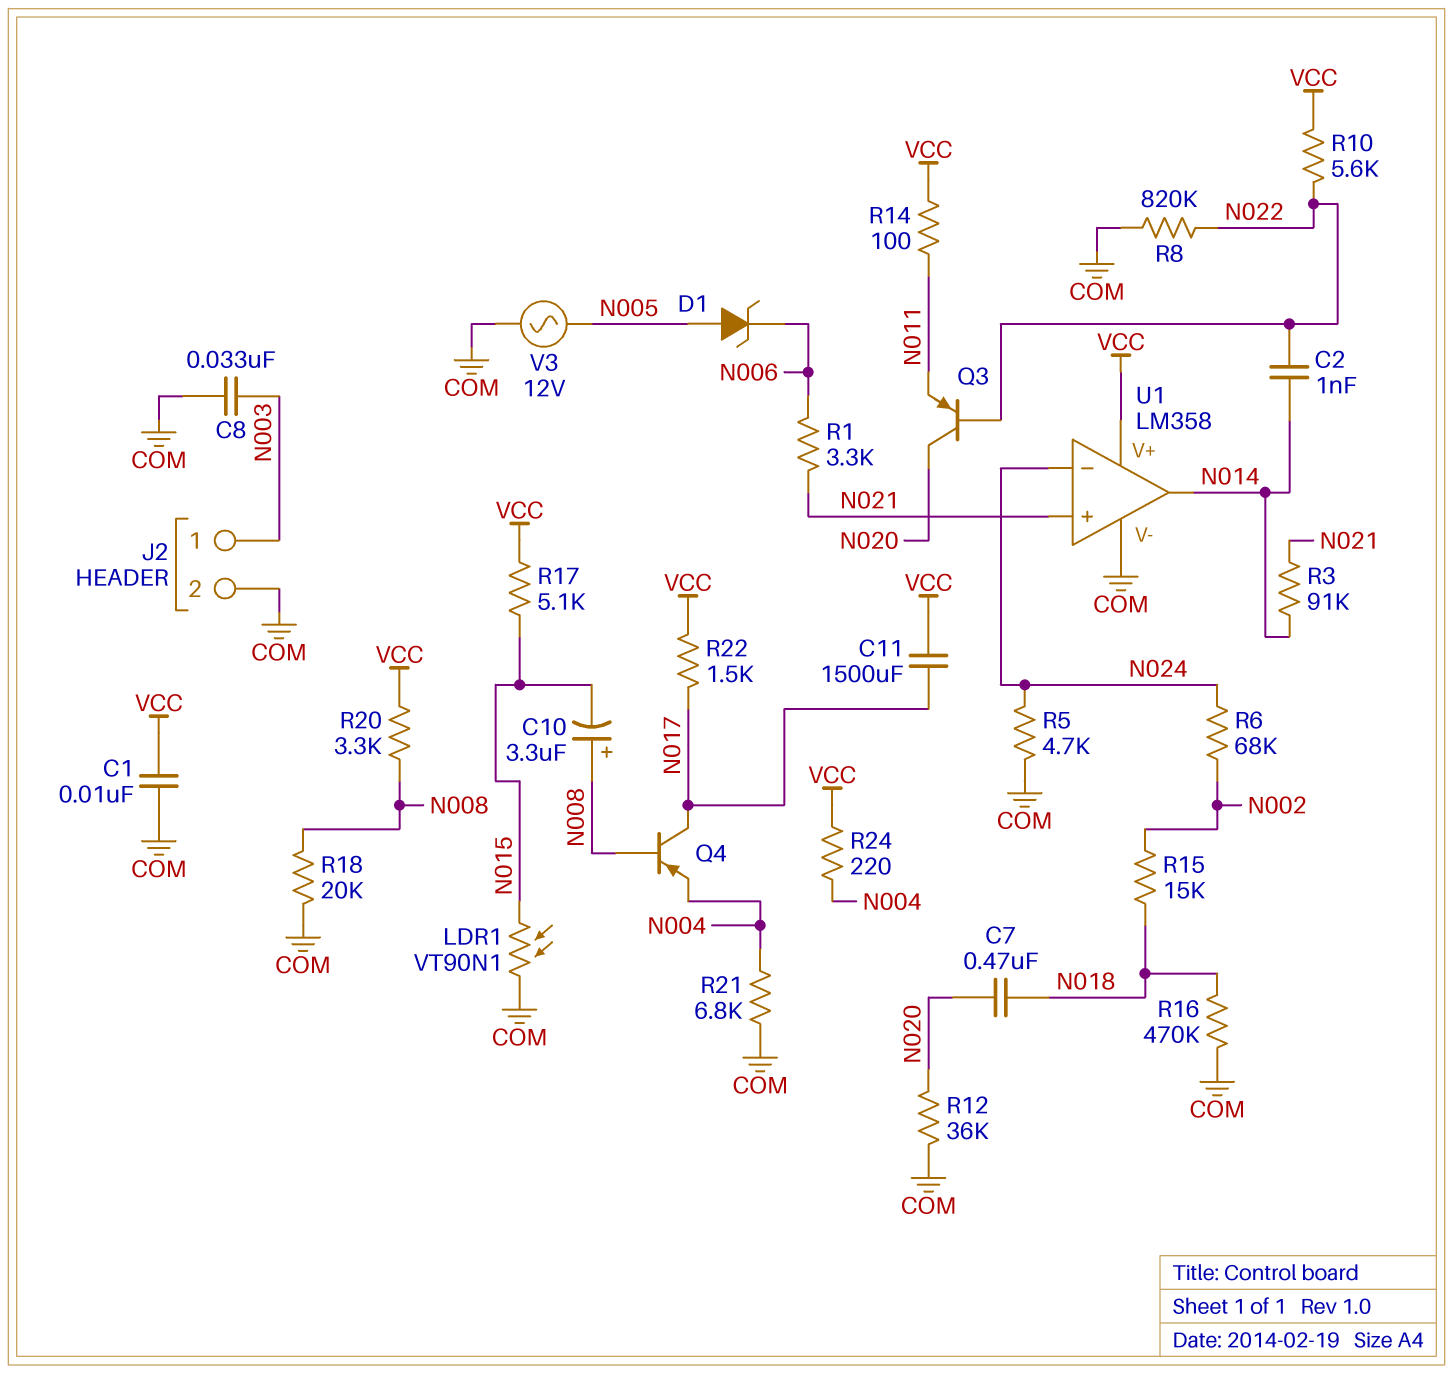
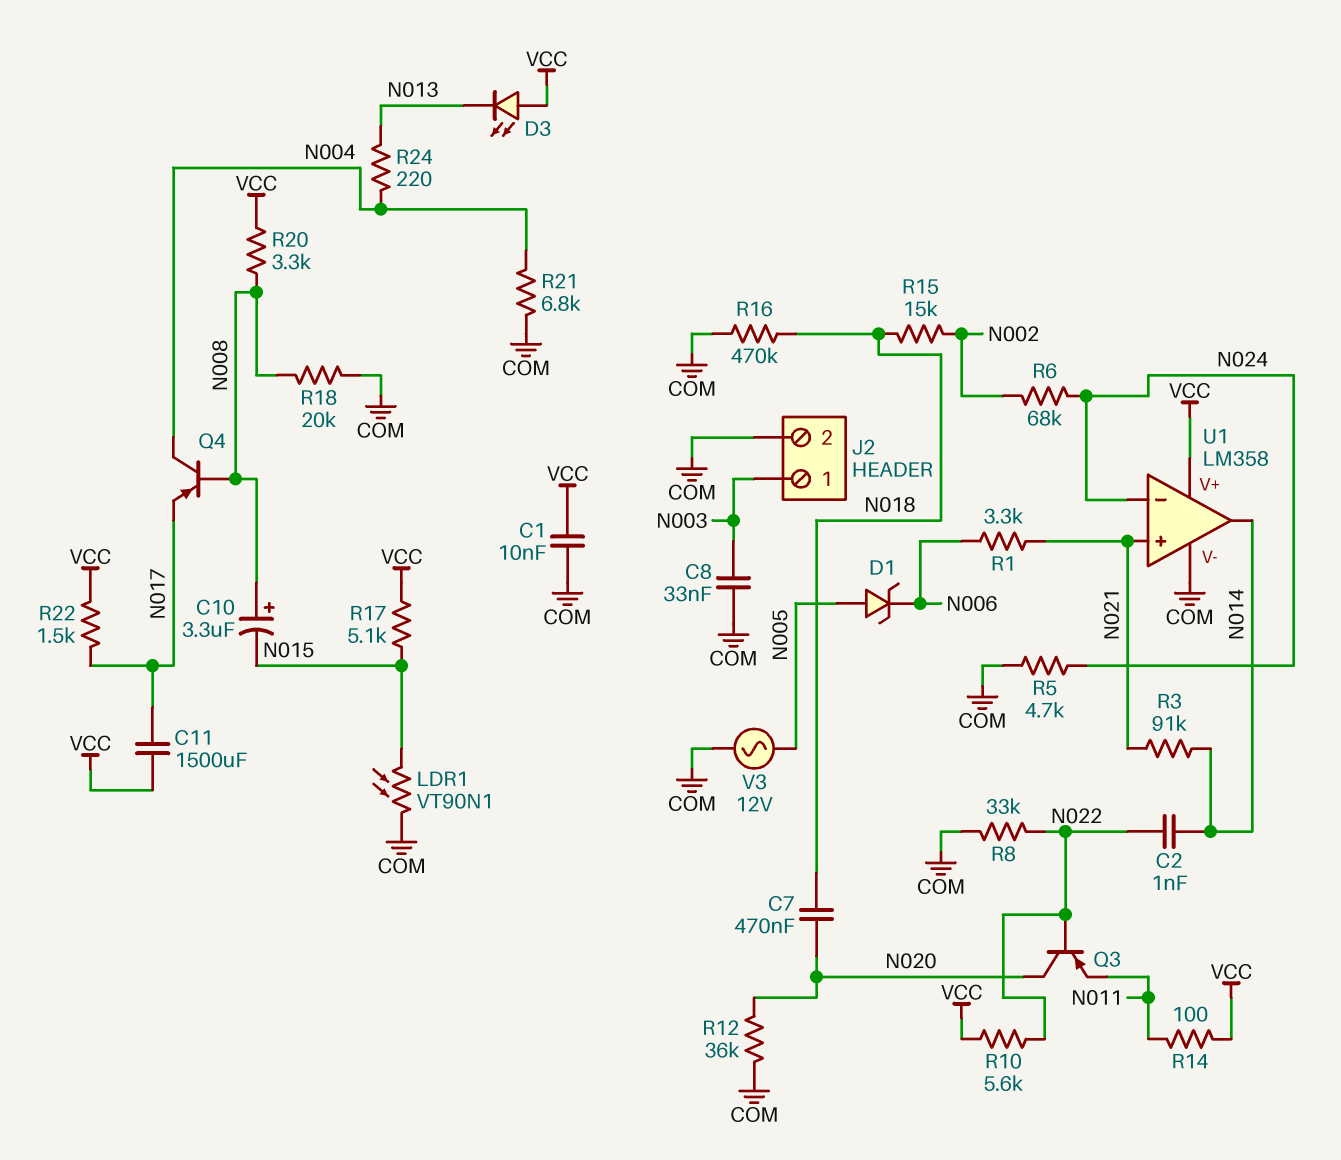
D3: none -> LED (A VCC, K N013)
Q4: PNP (B N008, C N017, E N004) -> PNP (B N008, C N004, E N017)
R8: 820k (COM, N022) -> 33k (COM, N022)
R24: 220 (N004, VCC) -> 220 (N004, N013)

